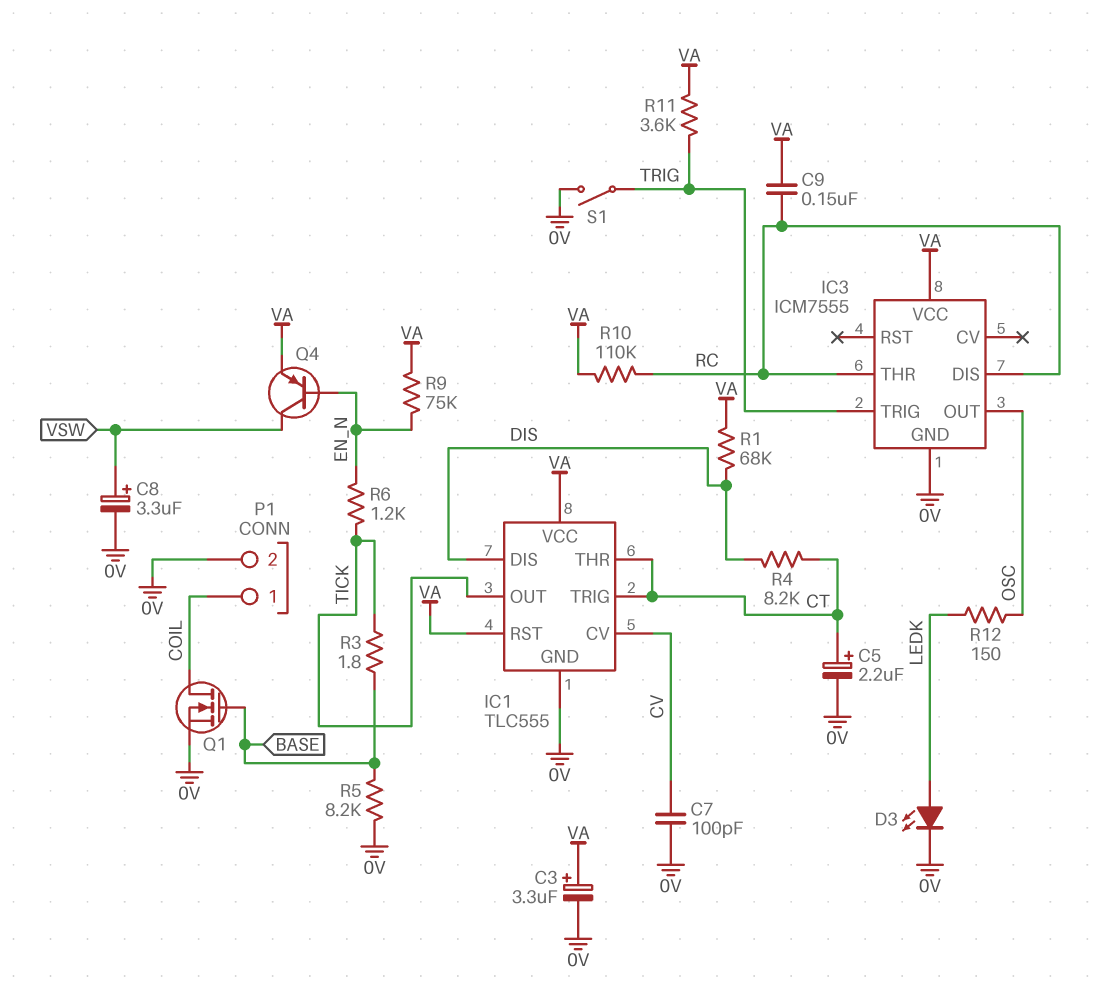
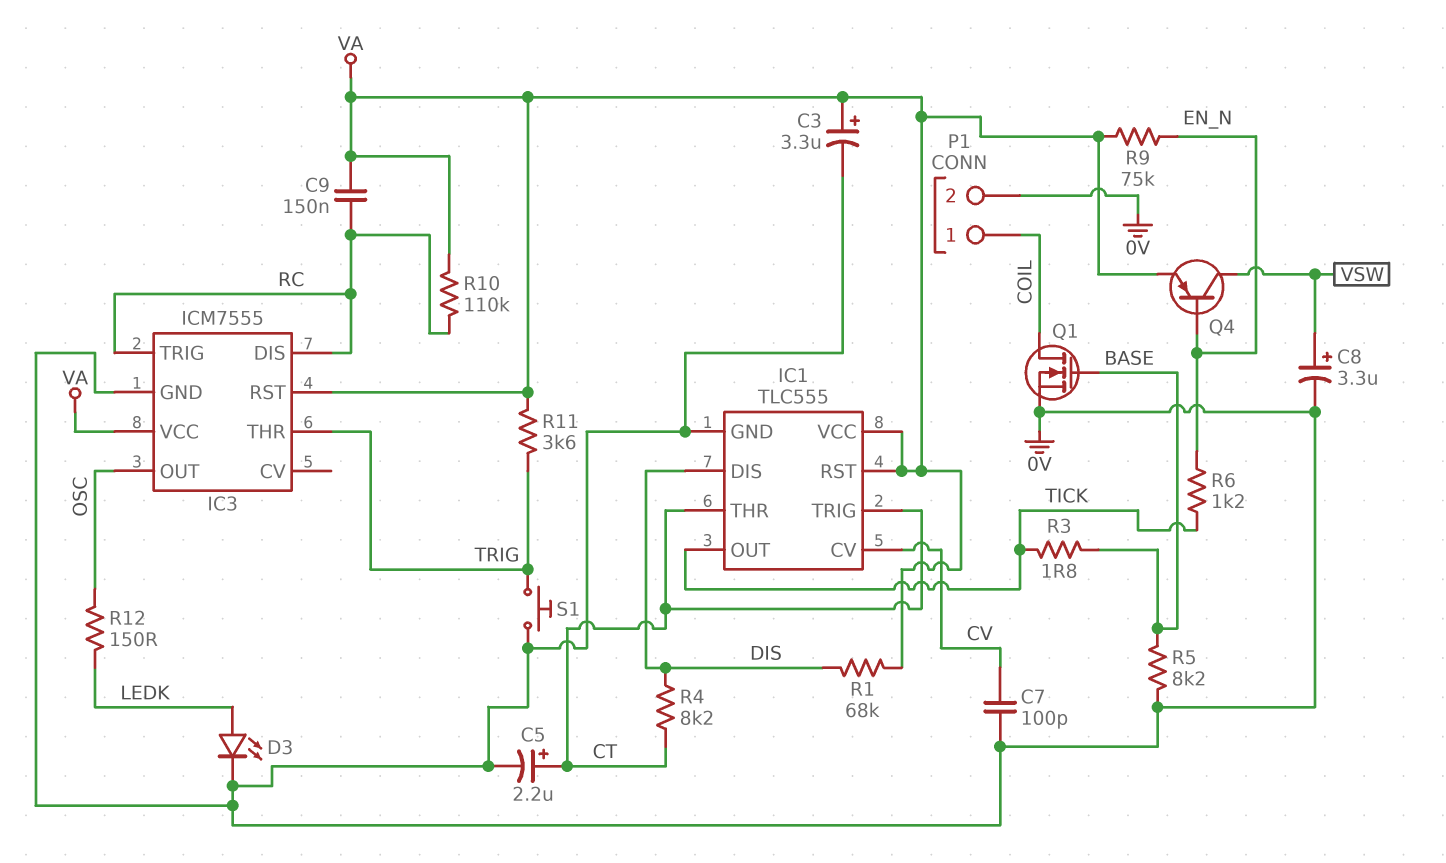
IC3 pin RST: none -> VA
IC3 pin THR: RC -> TRIG
IC3 pin TRIG: TRIG -> RC
S1: switch (0V, TRIG) -> button (0V, TRIG)

